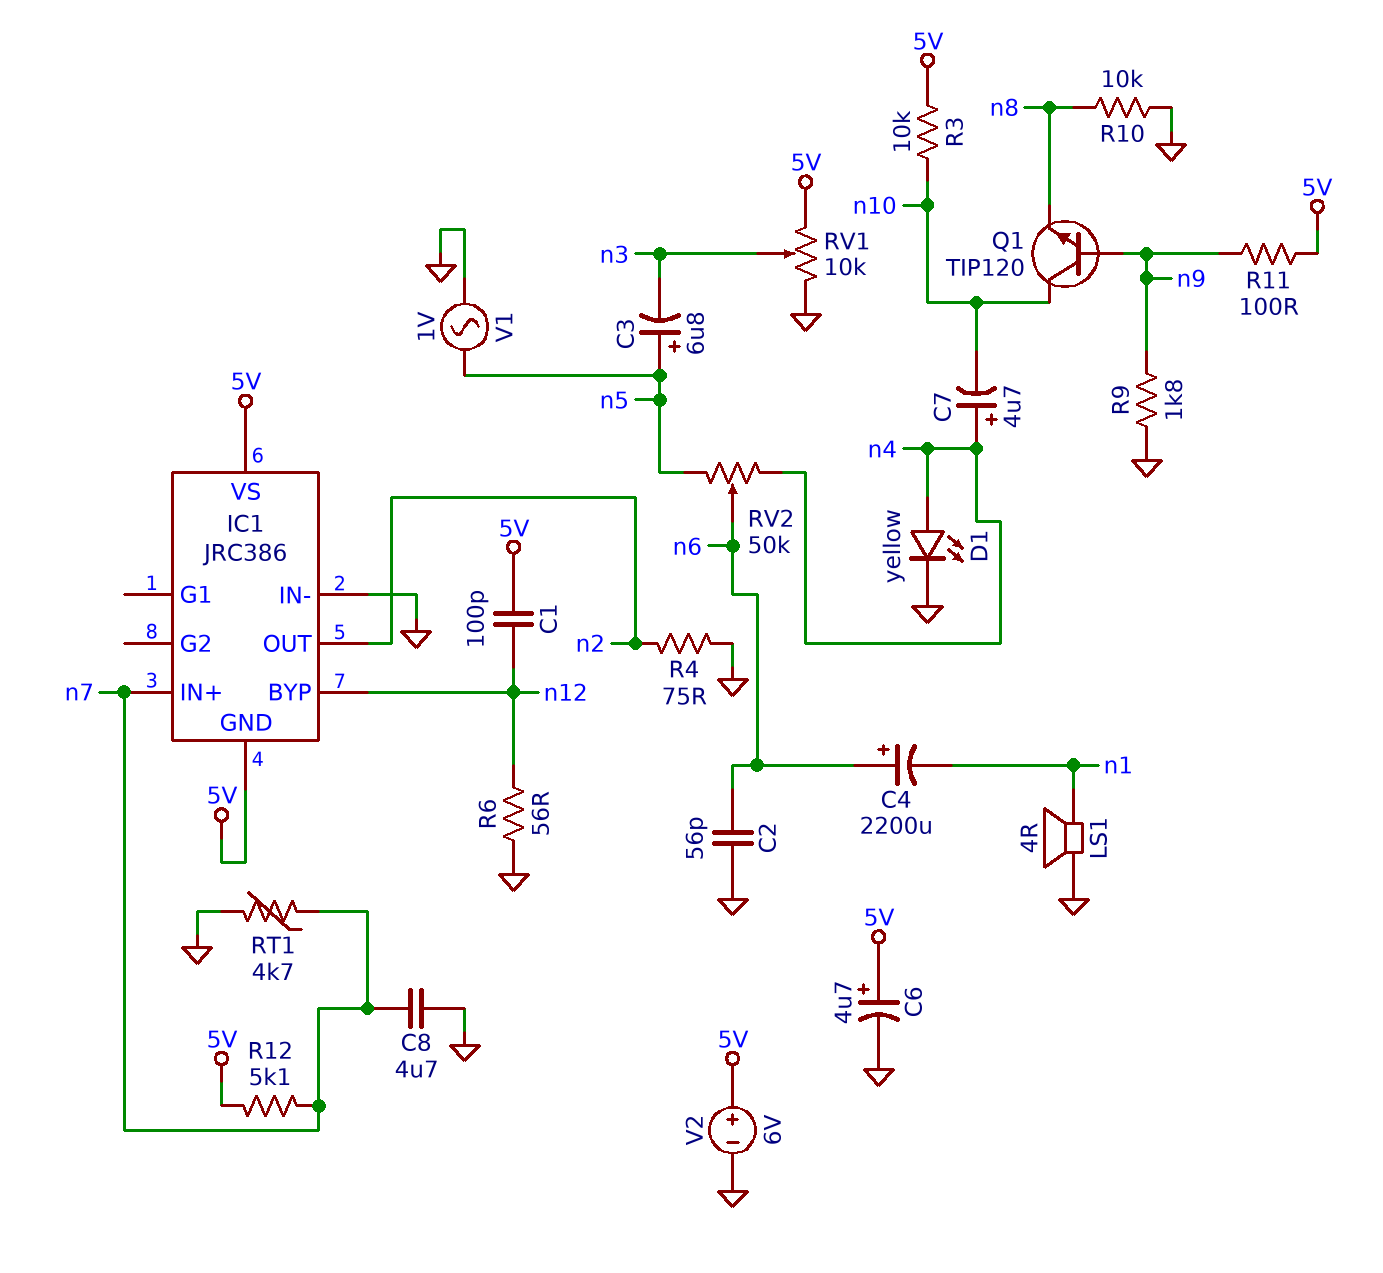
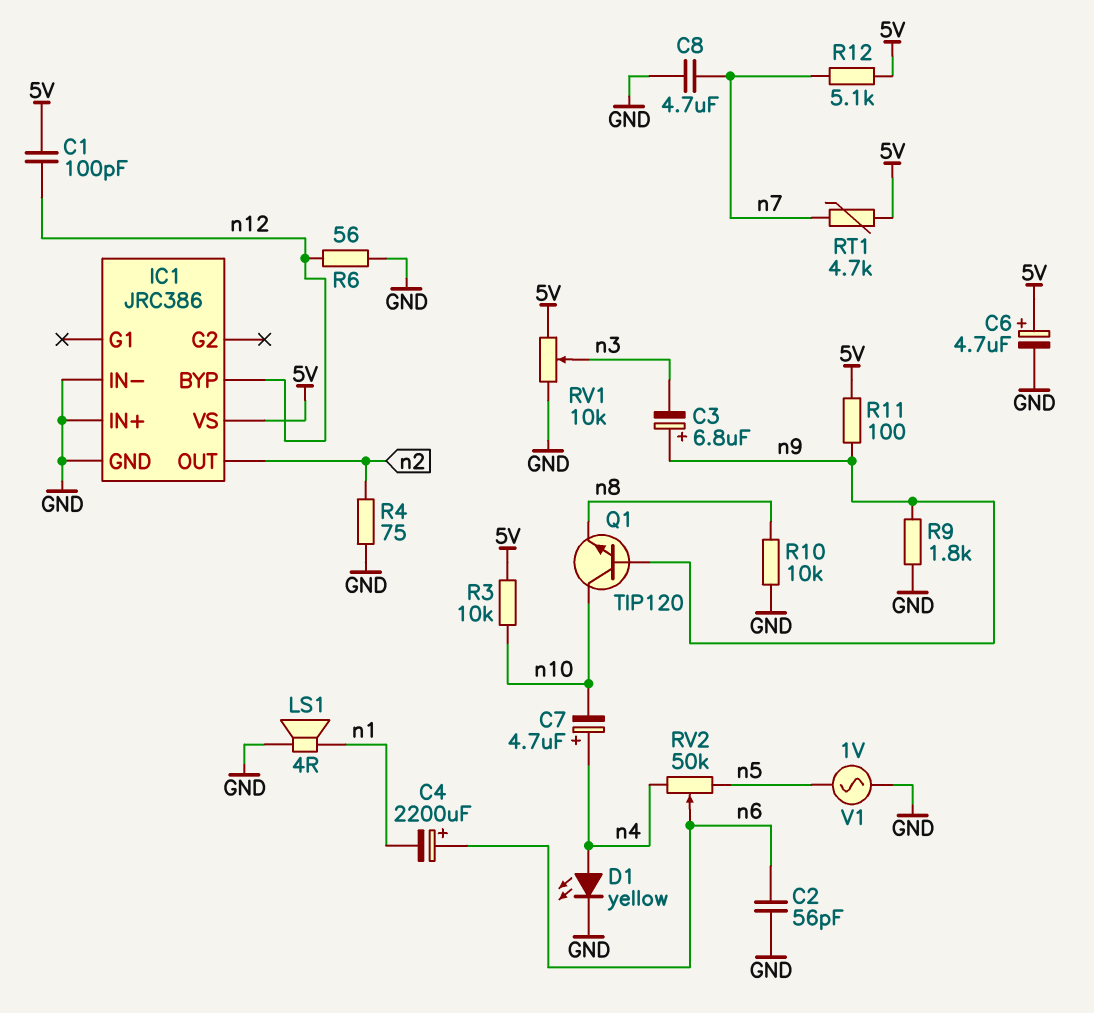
C3: 6.8uF (plus n5, minus n3) -> 6.8uF (plus n9, minus n3)
IC1 pin GND: 5V -> GND
IC1 pin IN+: n7 -> GND
RT1: 4.7k (GND, n7) -> 4.7k (5V, n7)
V2: 6V (plus 5V, minus GND) -> none

